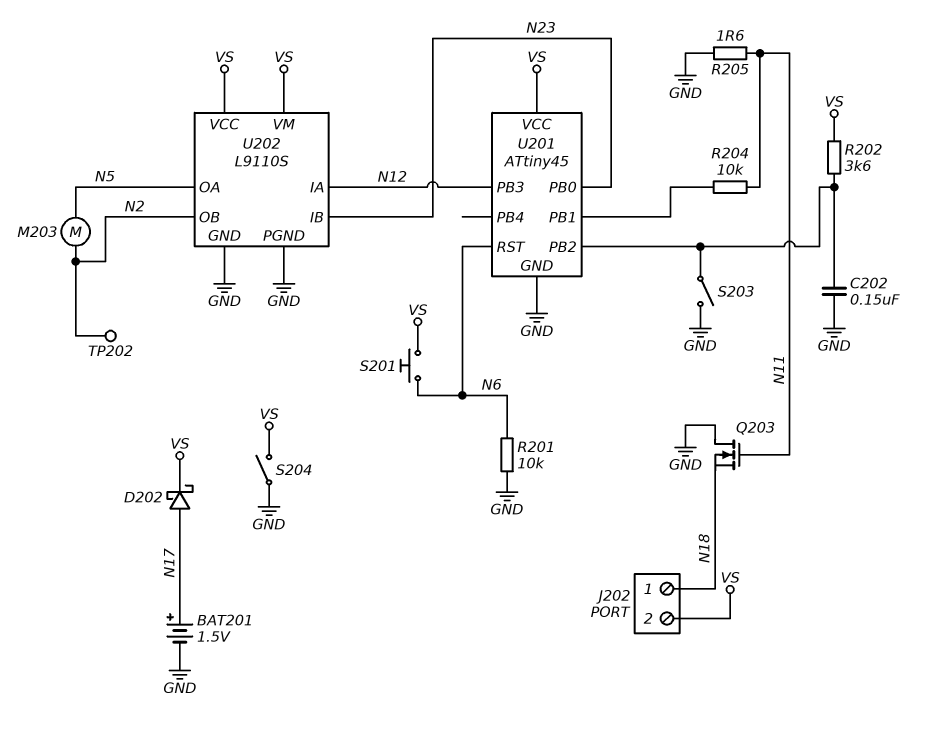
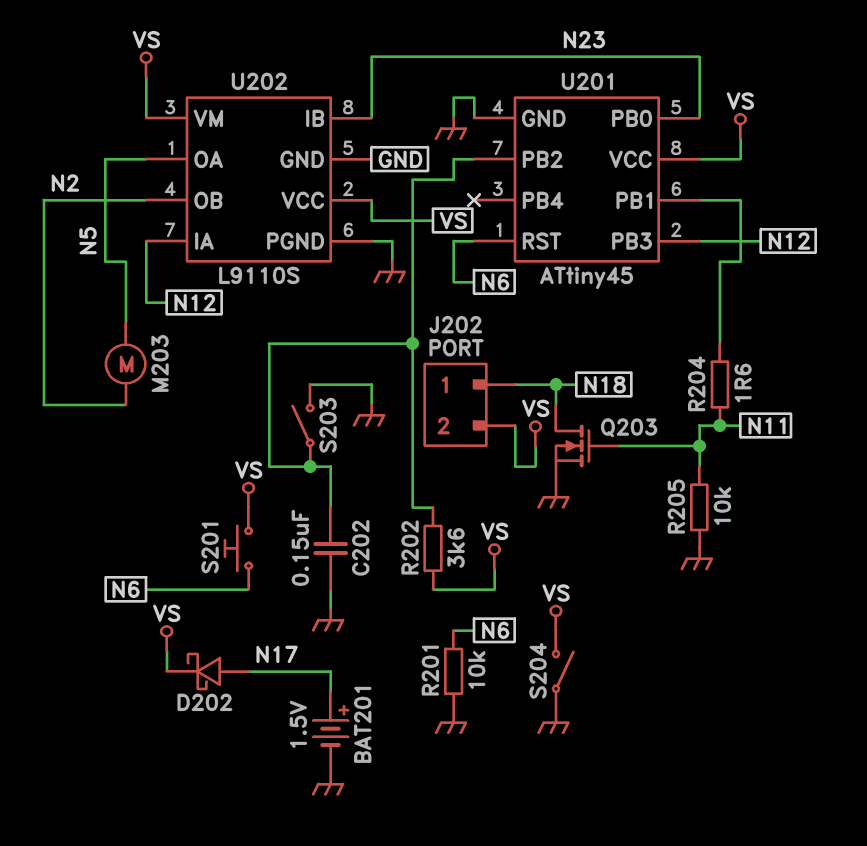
Q203: NMOS (G N11, D GND, S N18) -> NMOS (G N11, D N18, S GND)
R204: 10k (N11, U201/PB1) -> 1.6 (N11, U201/PB1)
R205: 1.6 (GND, N11) -> 10k (GND, N11)
TP202: test point (N2) -> none

